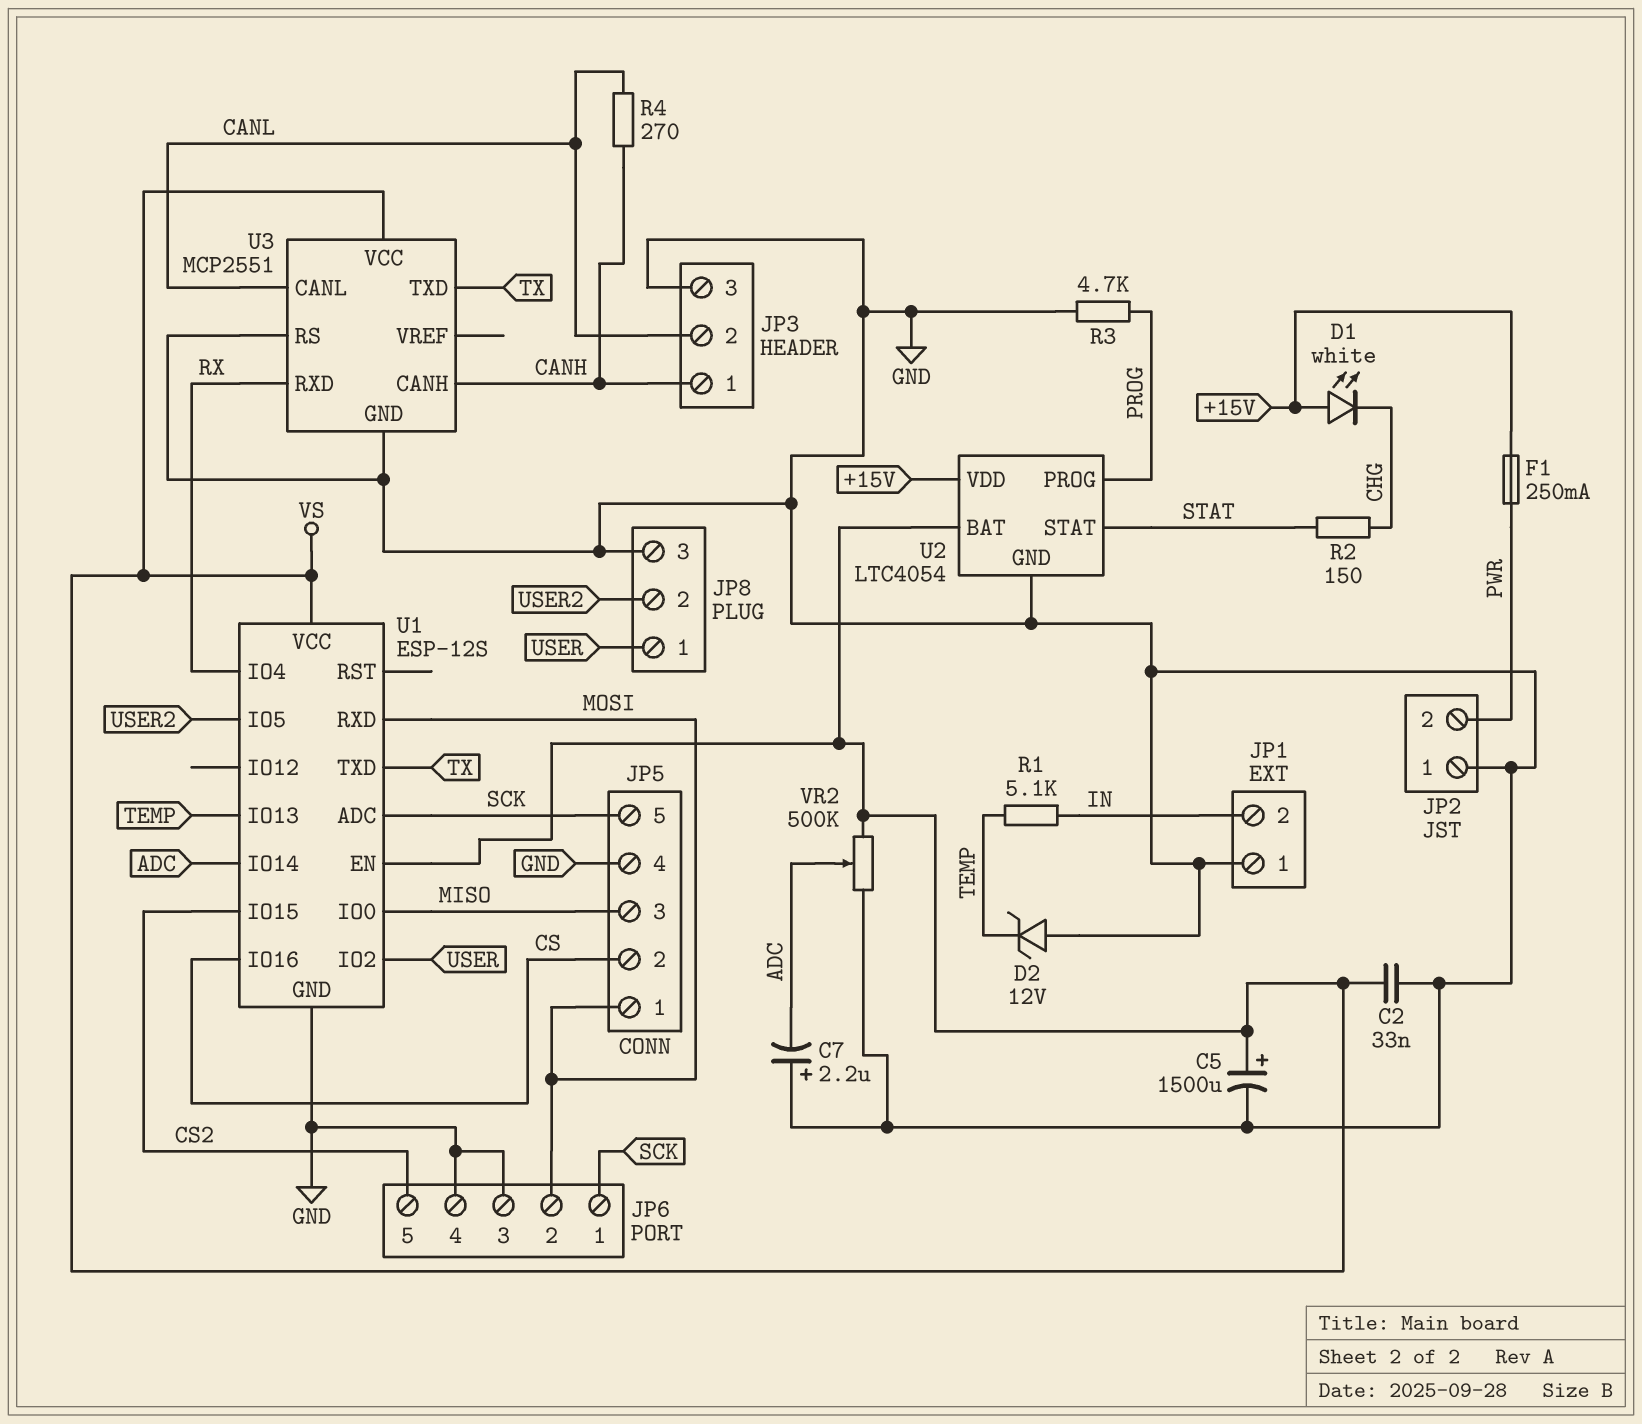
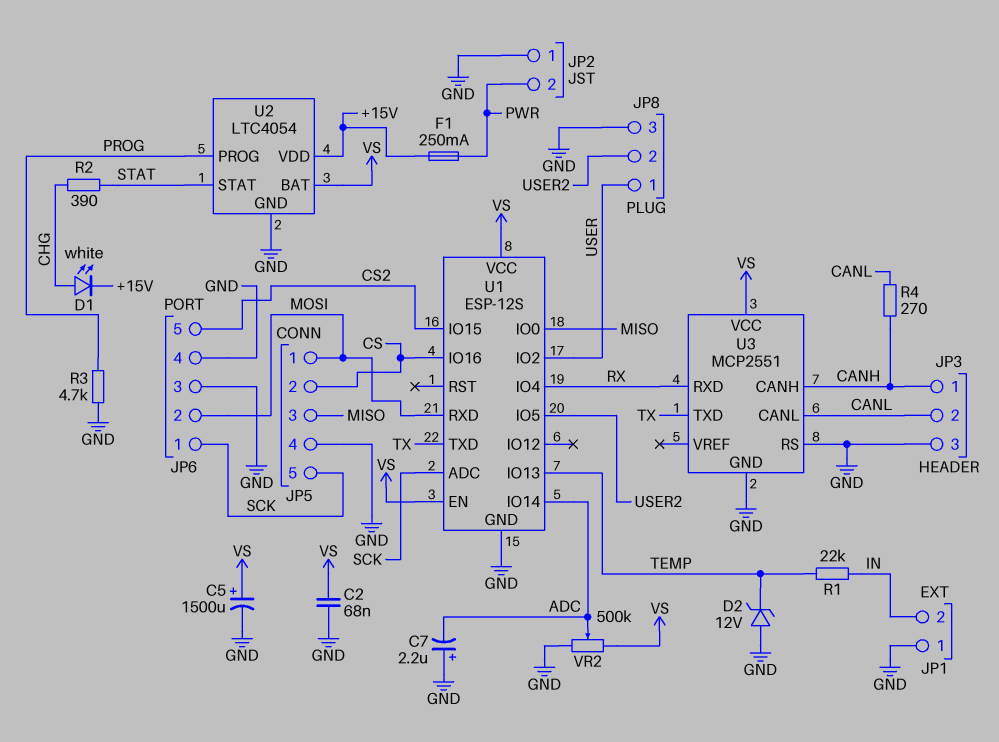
C2: 33nF (GND, VS) -> 68nF (GND, VS)
D1: LED white (A +15V, K CHG) -> LED white (A CHG, K +15V)
R1: 5.1k (IN, TEMP) -> 22k (IN, TEMP)
R2: 150 (CHG, STAT) -> 390 (CHG, STAT)

